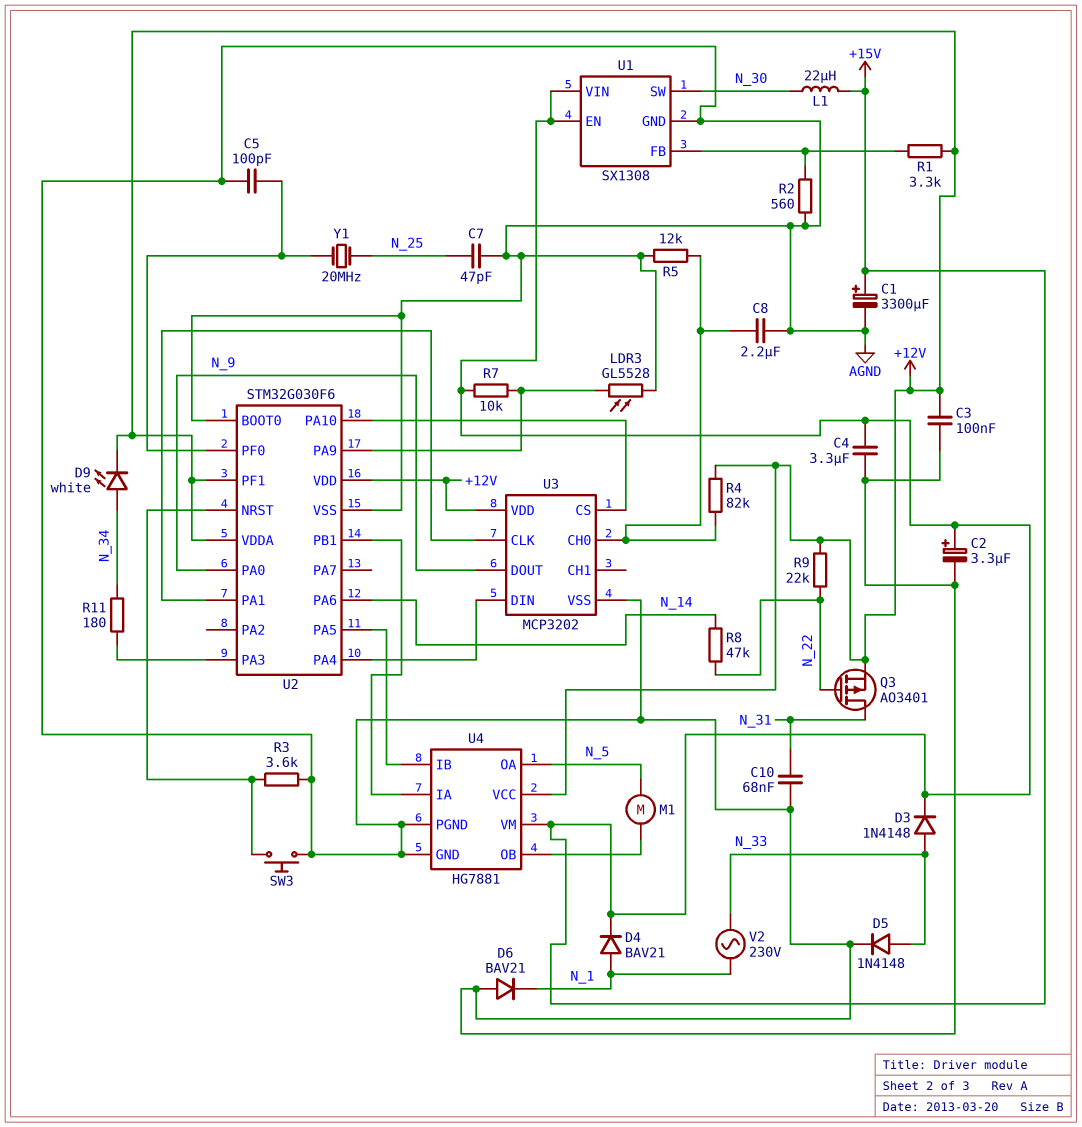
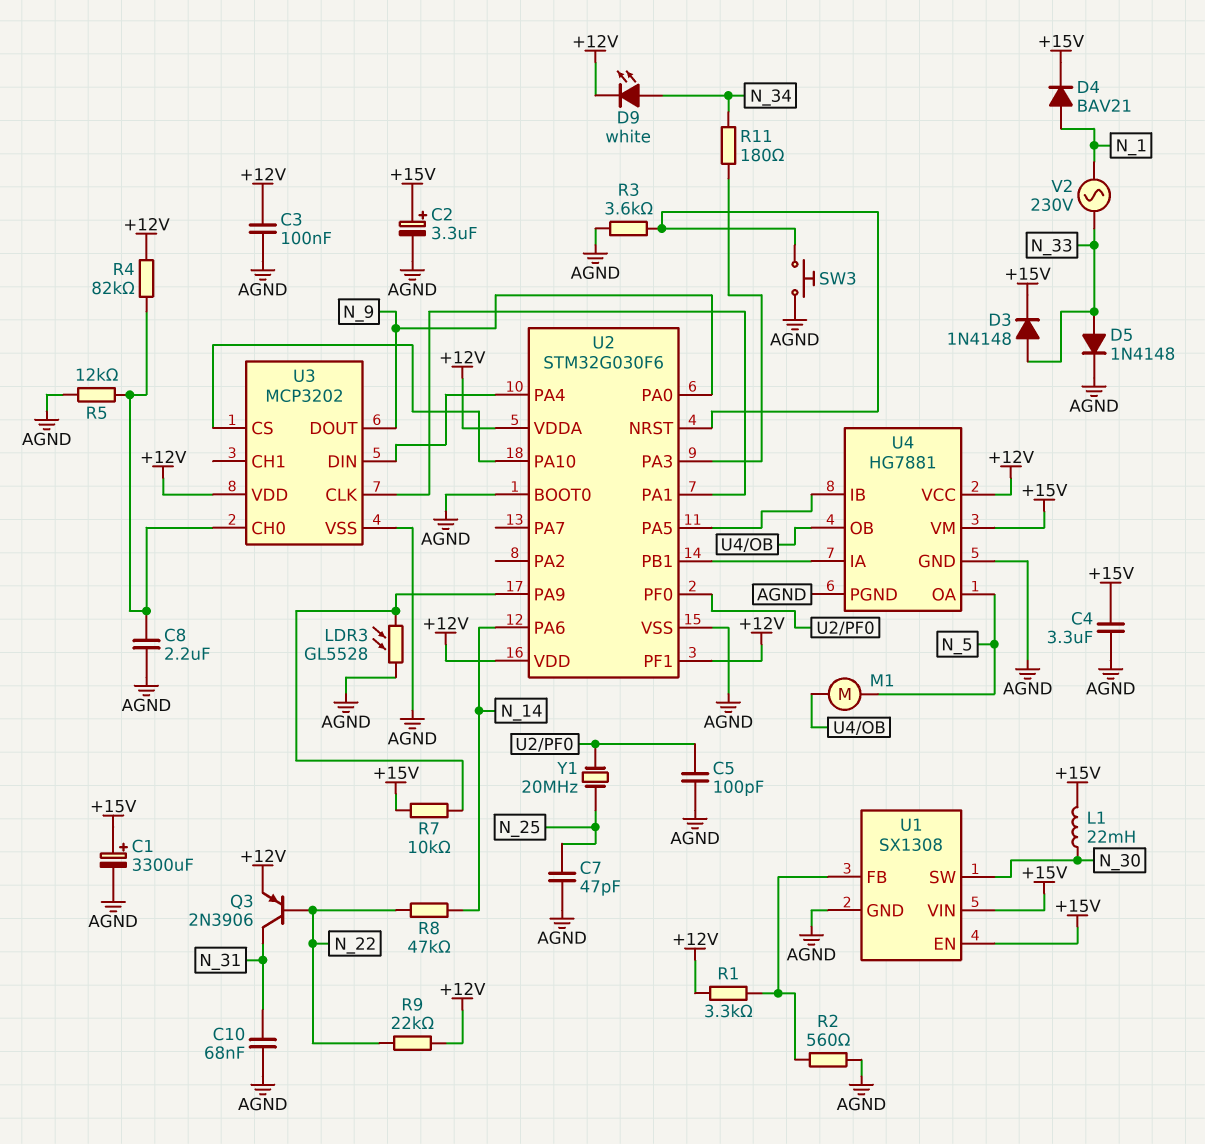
D6: diode BAV21 (A AGND, K N_1) -> none
L1: 22uH (+15V, N_30) -> 22mH (+15V, N_30)
Q3: PMOS AO3401 (G N_22, D N_31, S +12V) -> PNP 2N3906 (B N_22, C N_31, E +12V)

